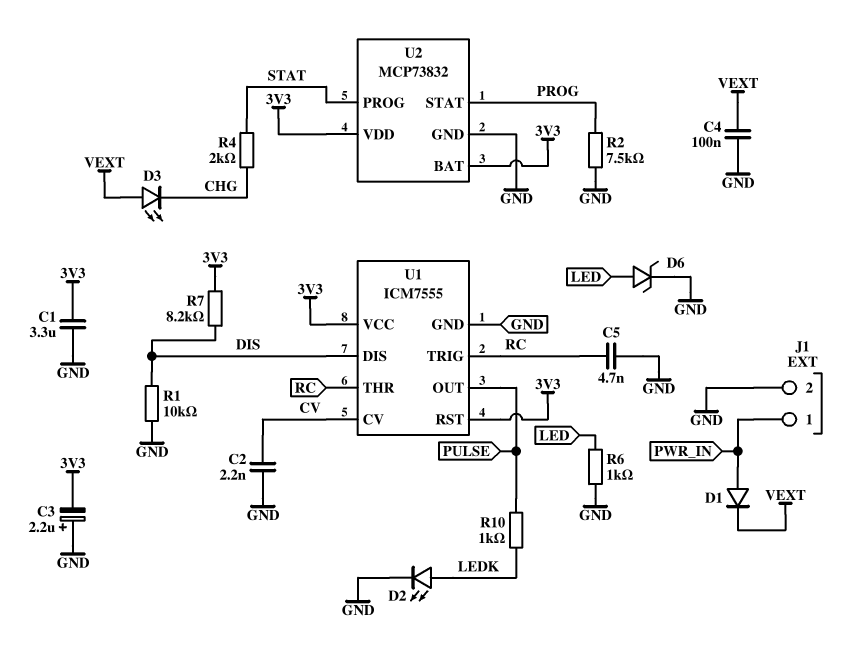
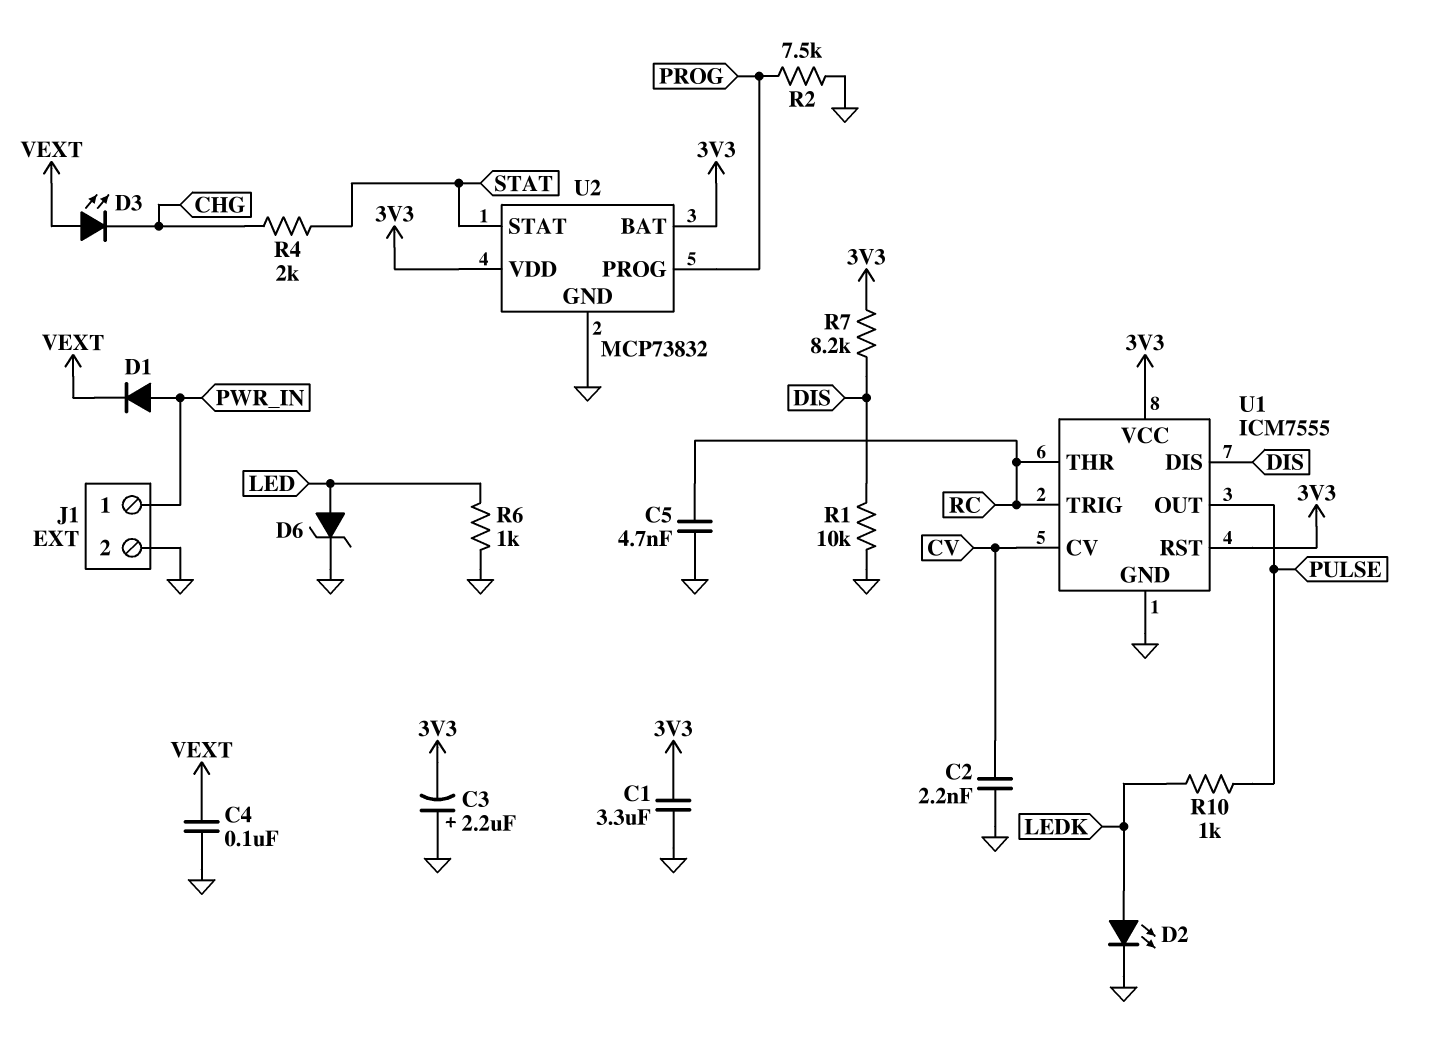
U2 pin PROG: STAT -> PROG
U2 pin STAT: PROG -> STAT

